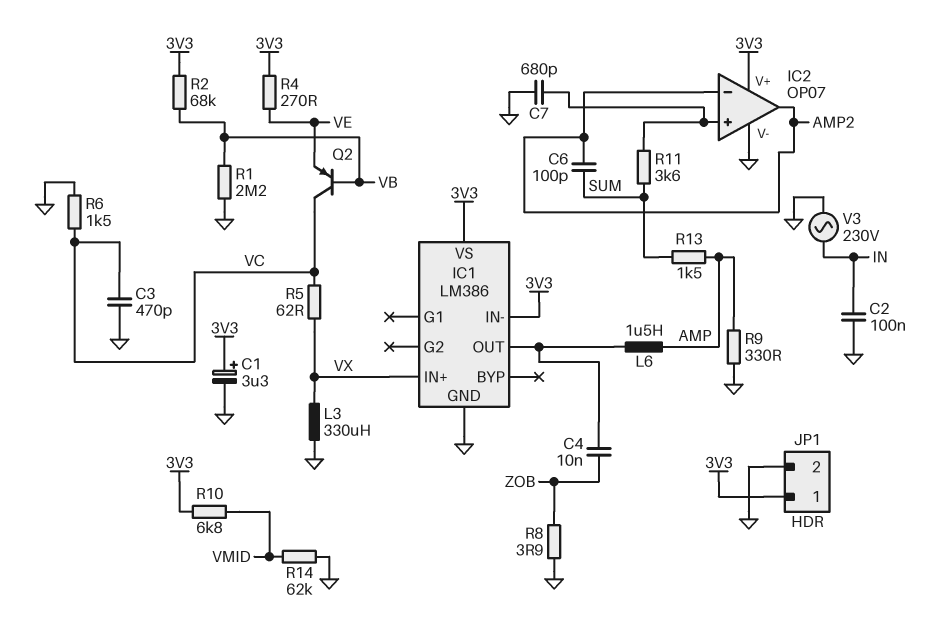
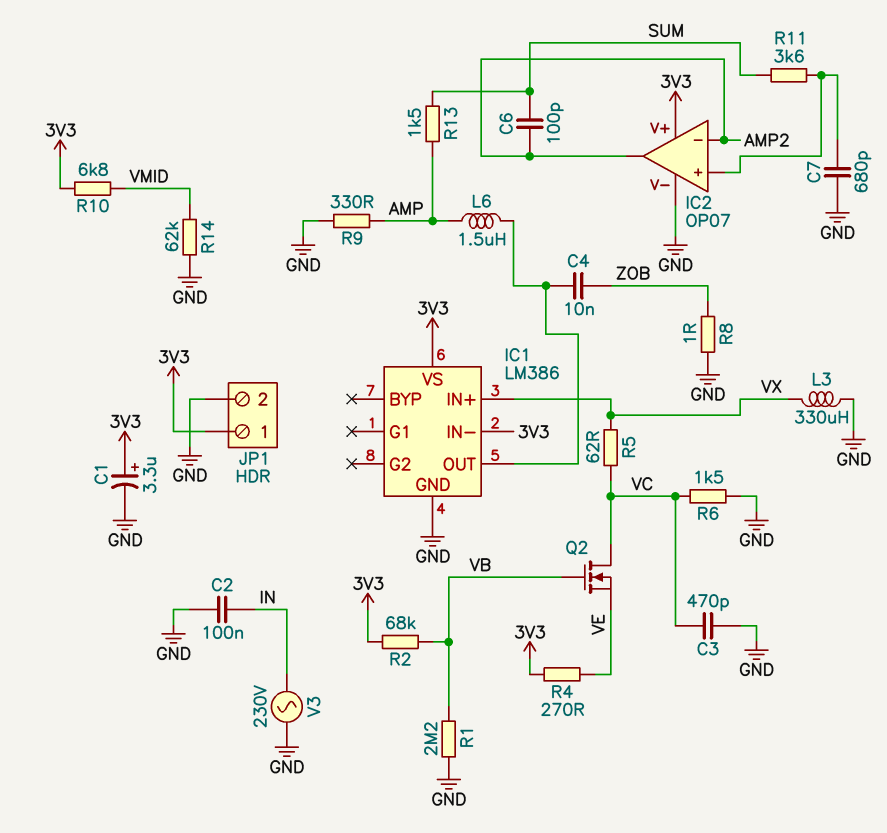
Q2: PNP (B VB, C VC, E VE) -> NMOS (G VB, D VC, S VE)
R8: 3.9 (GND, ZOB) -> 1 (GND, ZOB)

